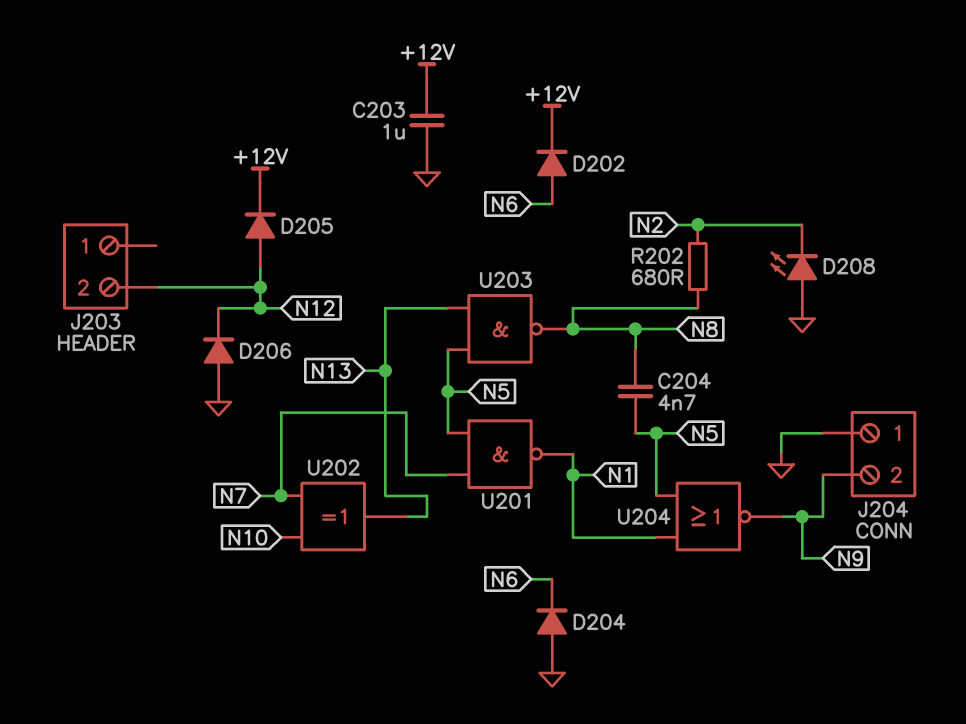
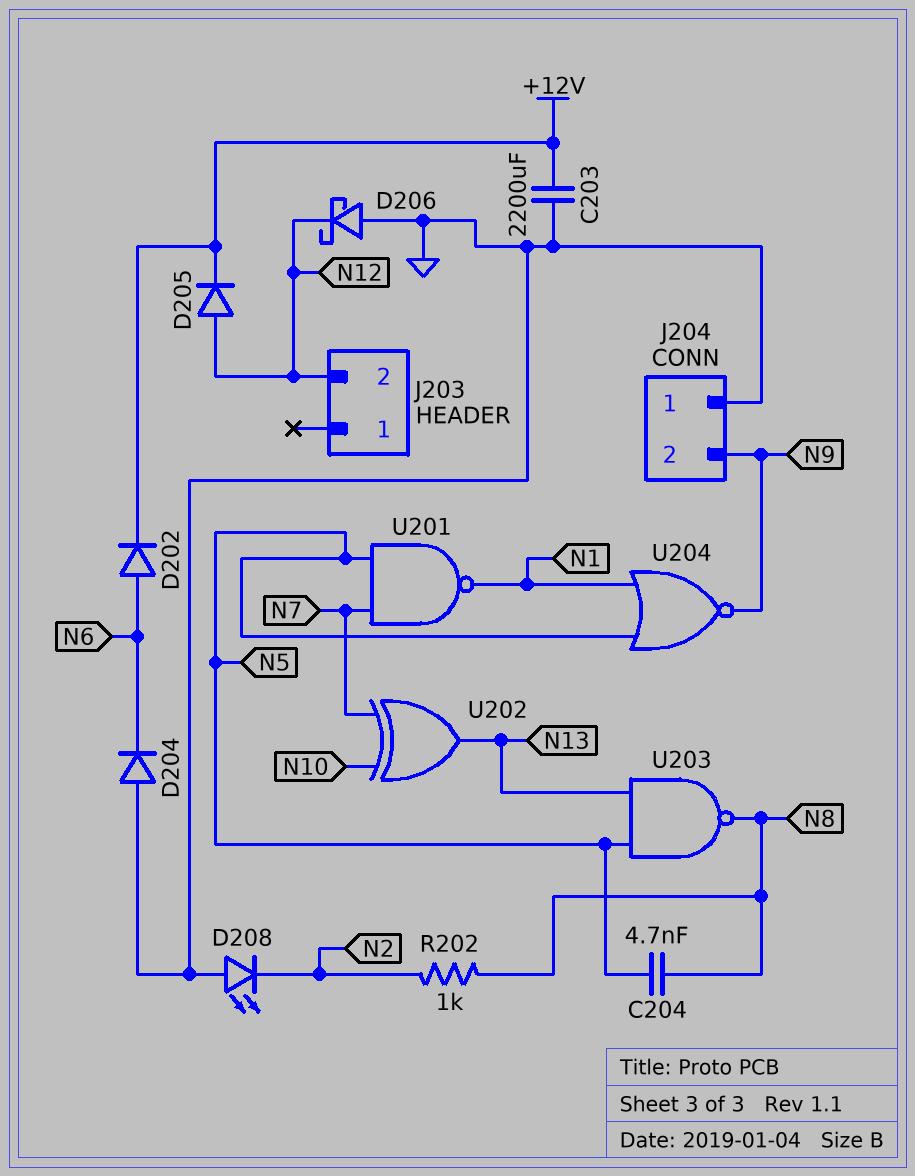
C203: 1uF (+12V, GND) -> 2200uF (+12V, GND)
D206: diode (A GND, K N12) -> schottky (A GND, K N12)
R202: 680 (N2, N8) -> 1k (N2, N8)

